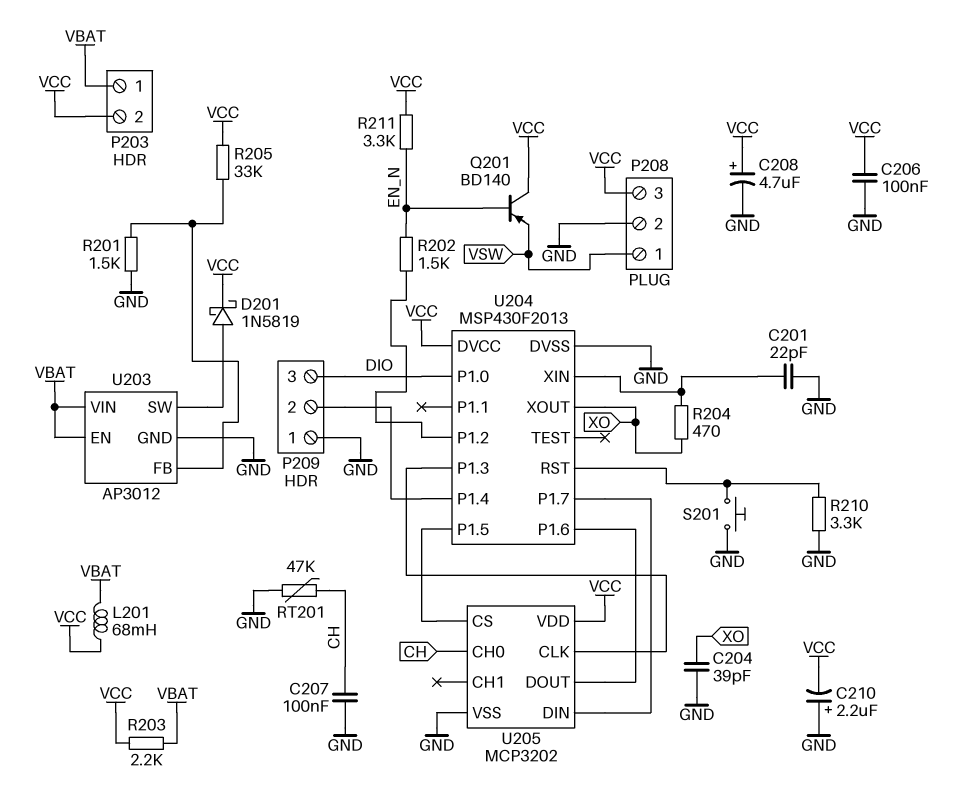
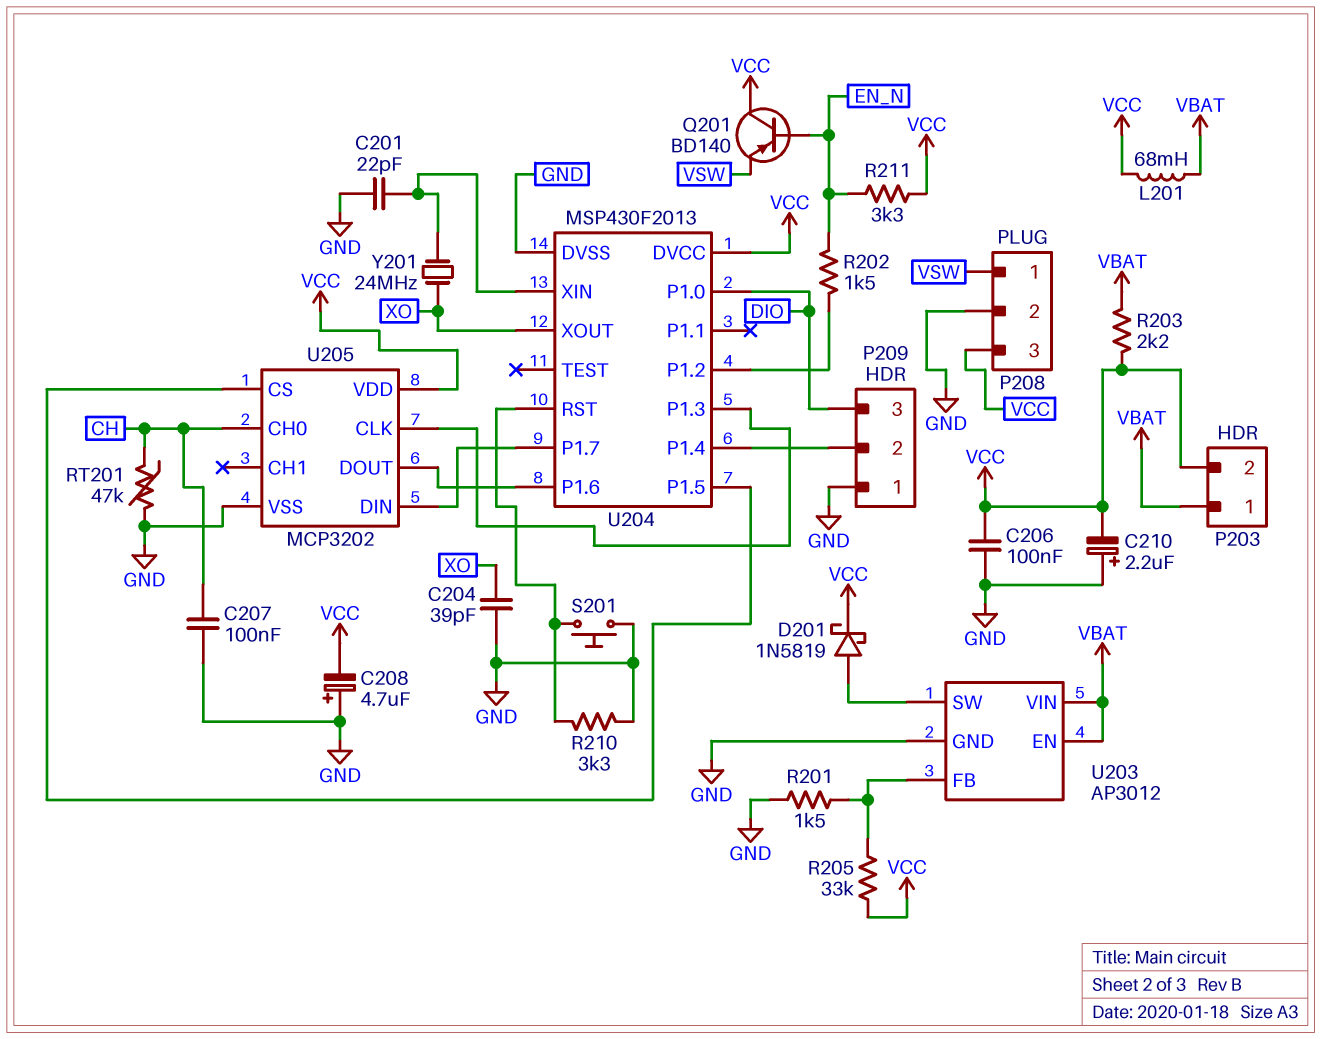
C208: 4.7uF (plus VCC, minus GND) -> 4.7uF (plus GND, minus VCC)
R204: 470 (U204/XIN, XO) -> none
Y201: none -> 24MHz (U204/XIN, XO)

